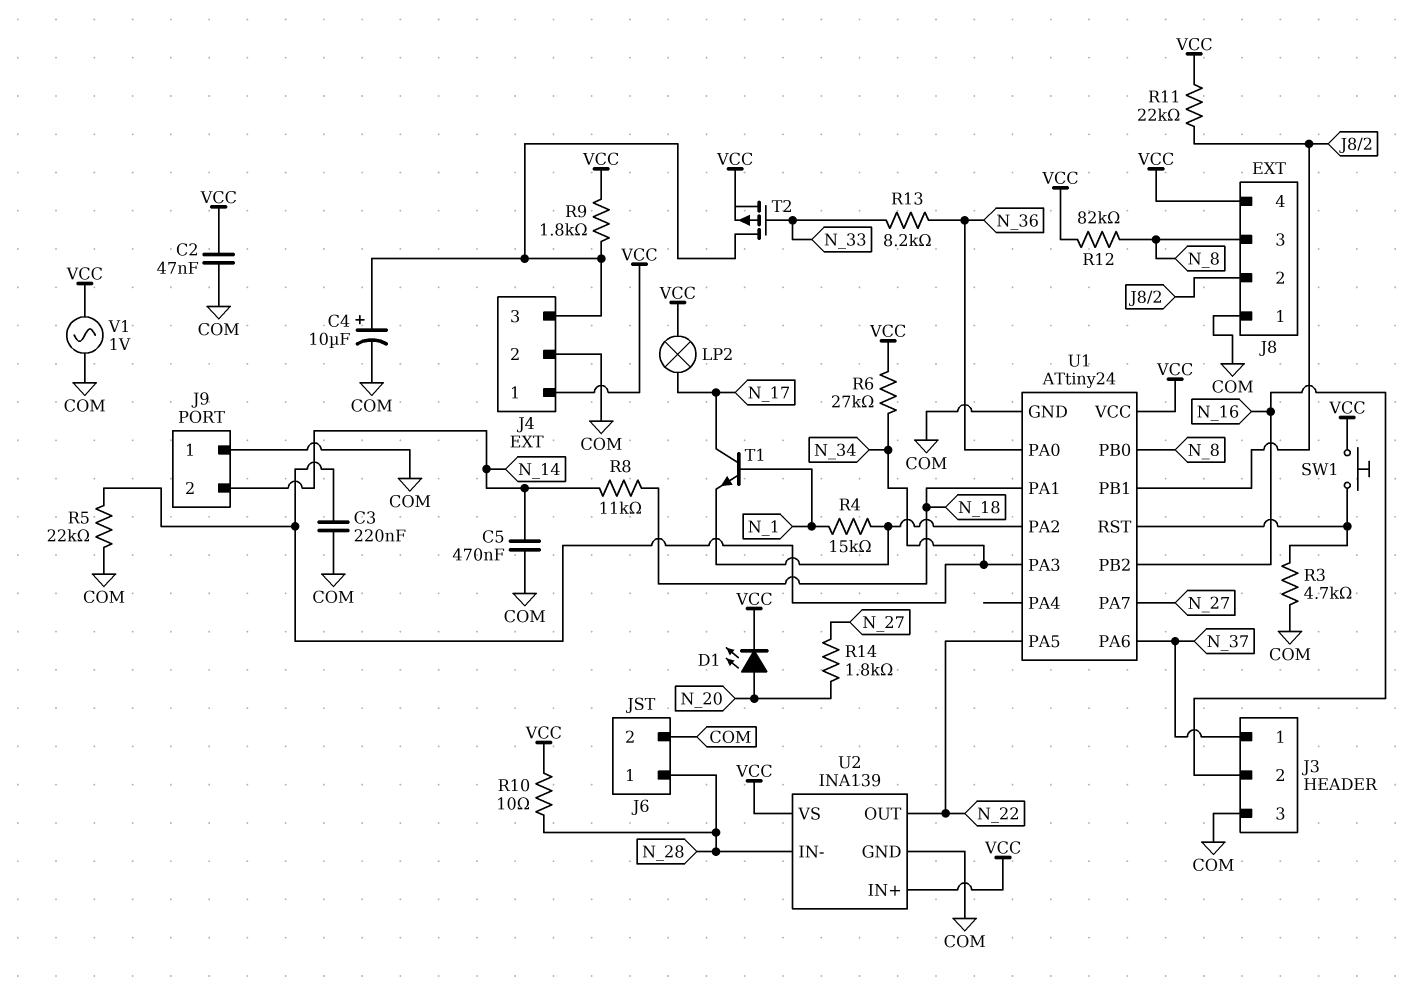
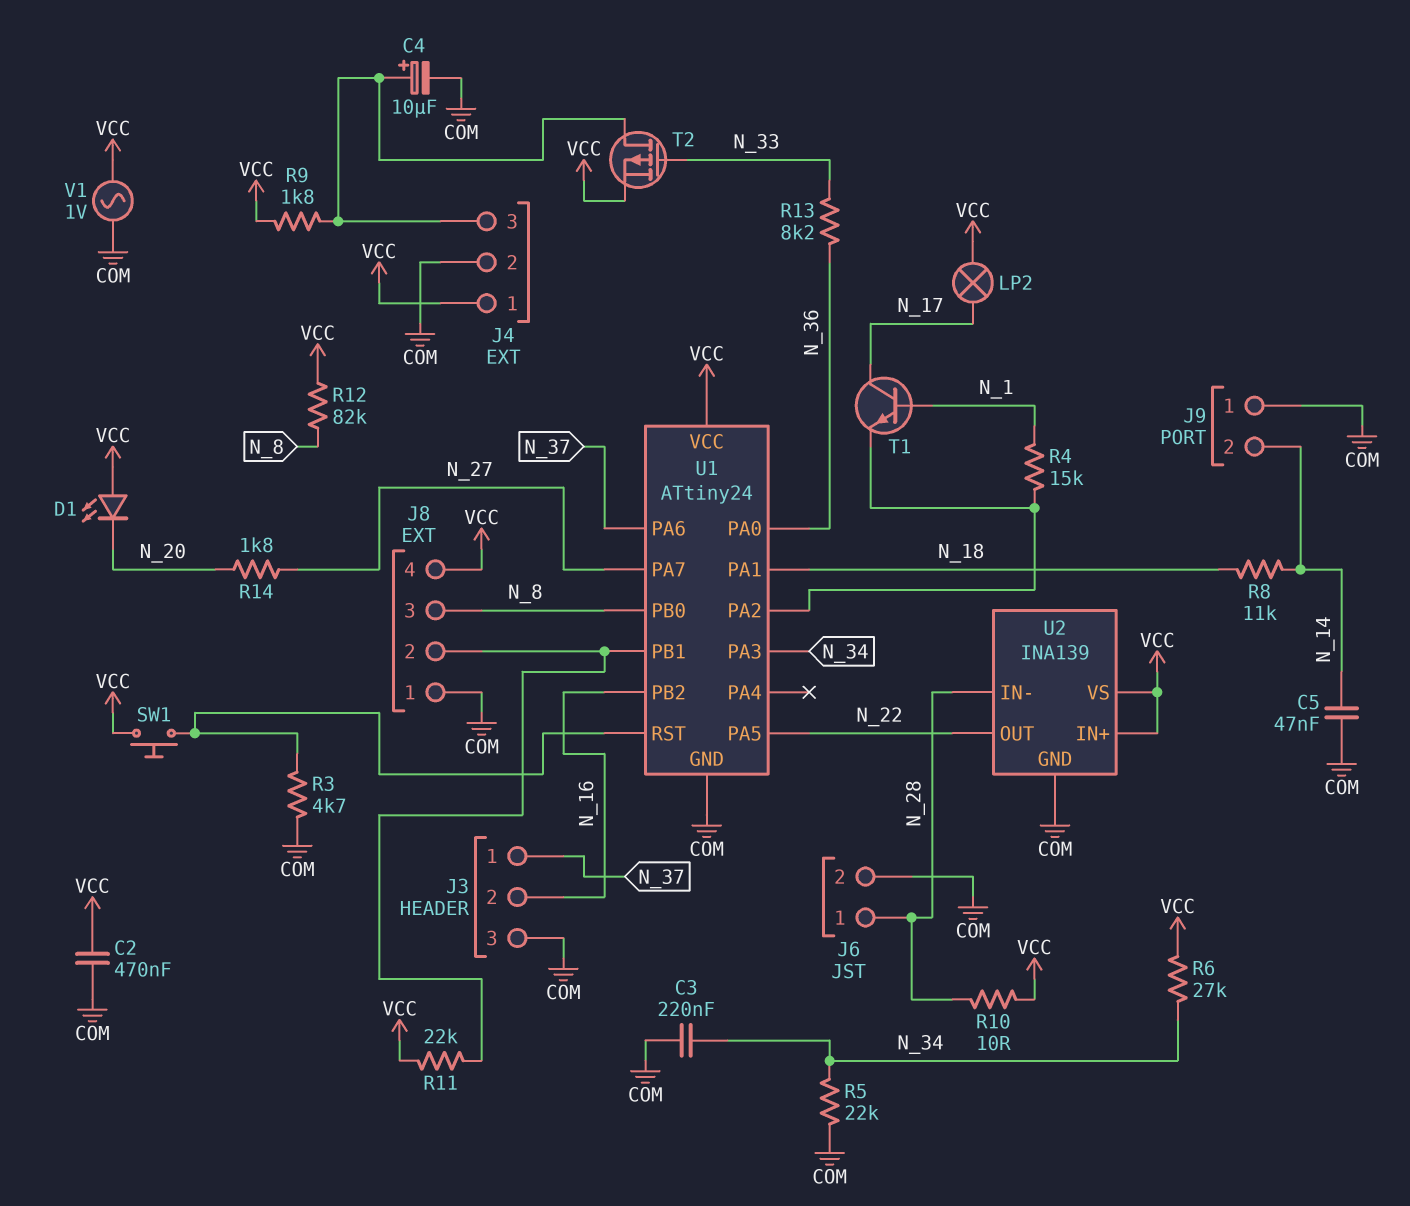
C2: 47nF (COM, VCC) -> 470nF (COM, VCC)
C5: 470nF (COM, N_14) -> 47nF (COM, N_14)
D1: LED (A N_20, K VCC) -> LED (A VCC, K N_20)

